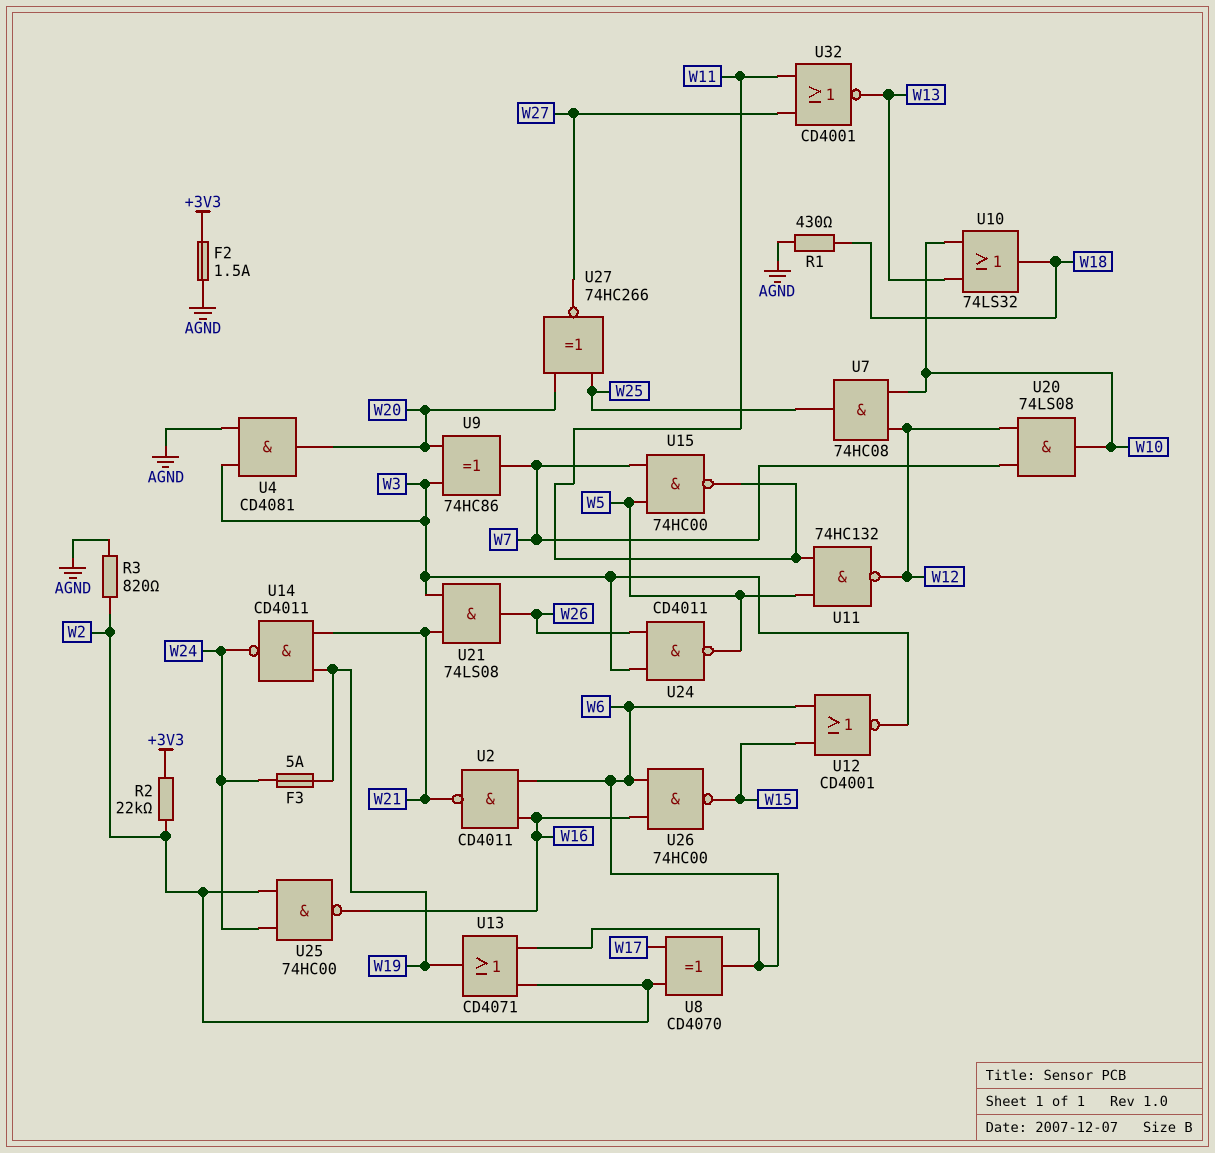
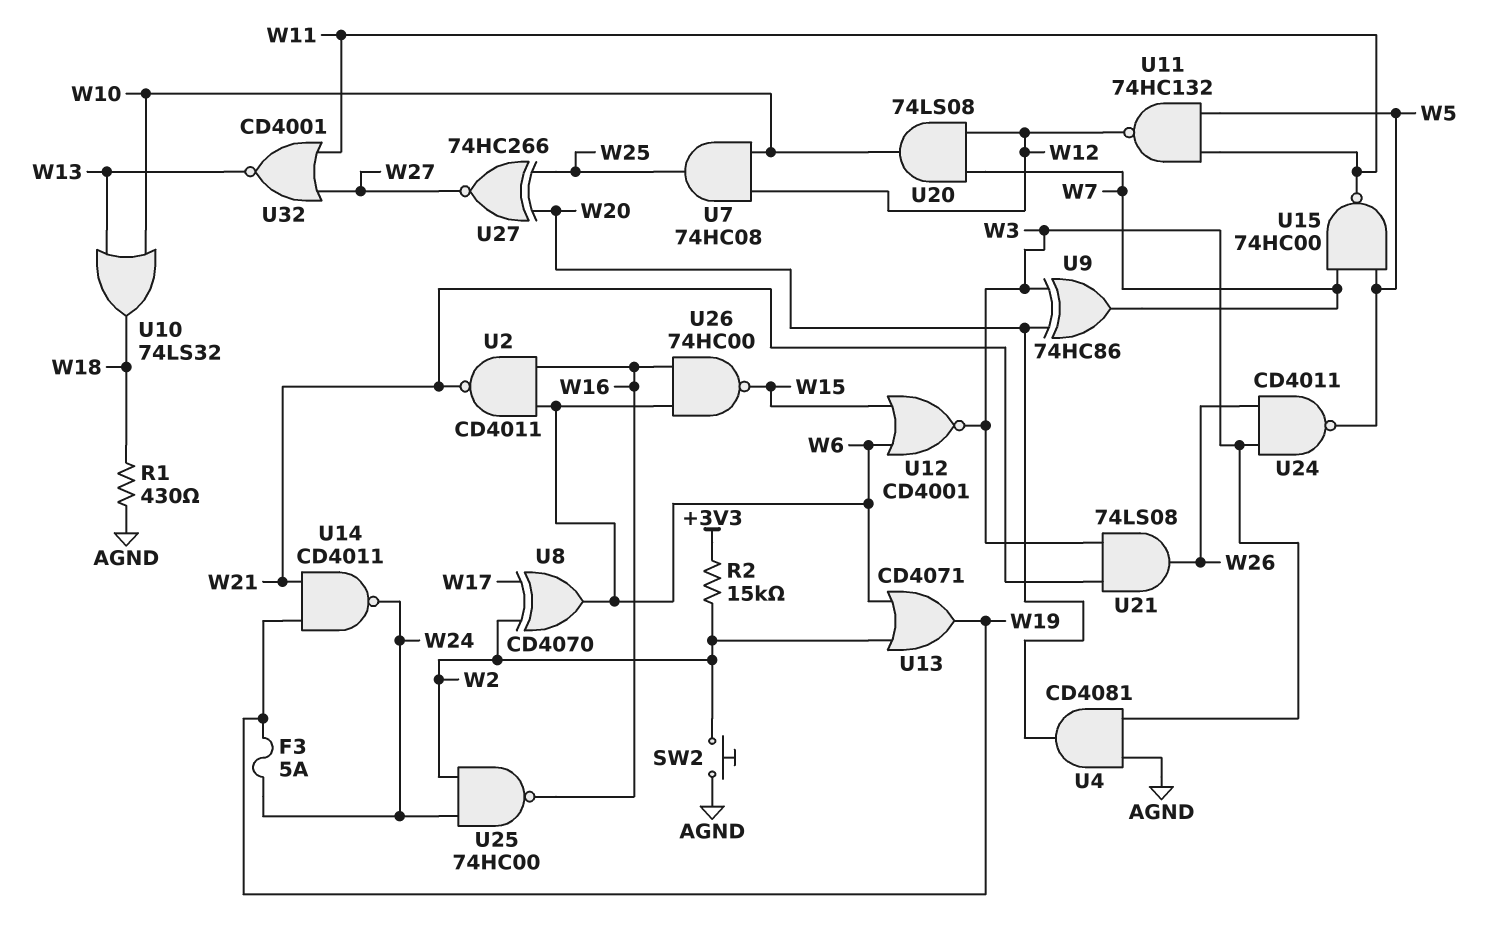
F2: 1.5A (+3V3, AGND) -> none
R2: 22k (+3V3, W2) -> 15k (+3V3, W2)
R3: 820 (AGND, W2) -> none
SW2: none -> button (AGND, W2)

